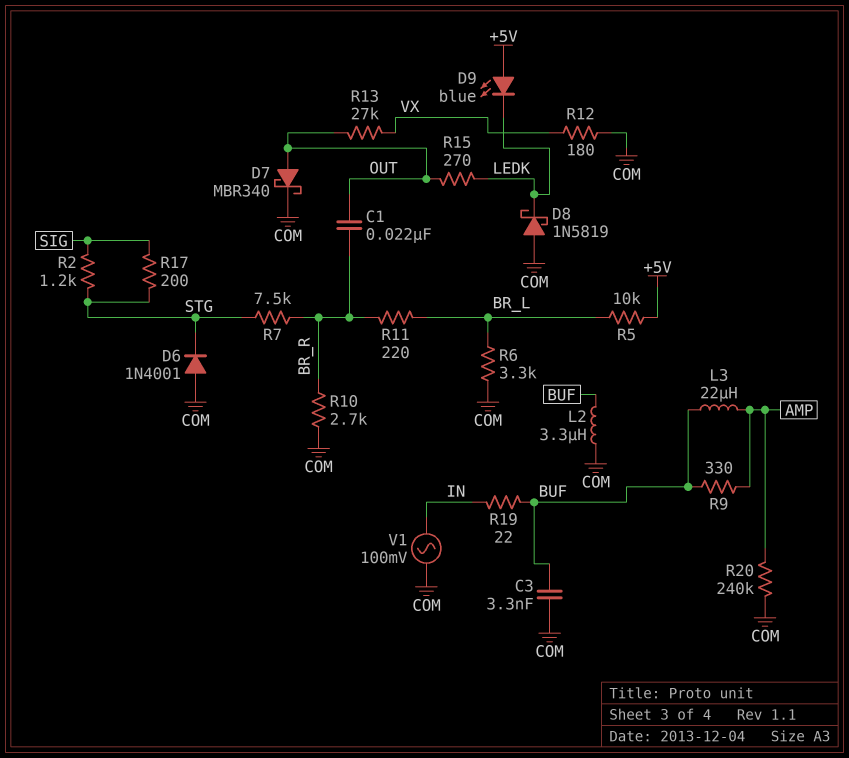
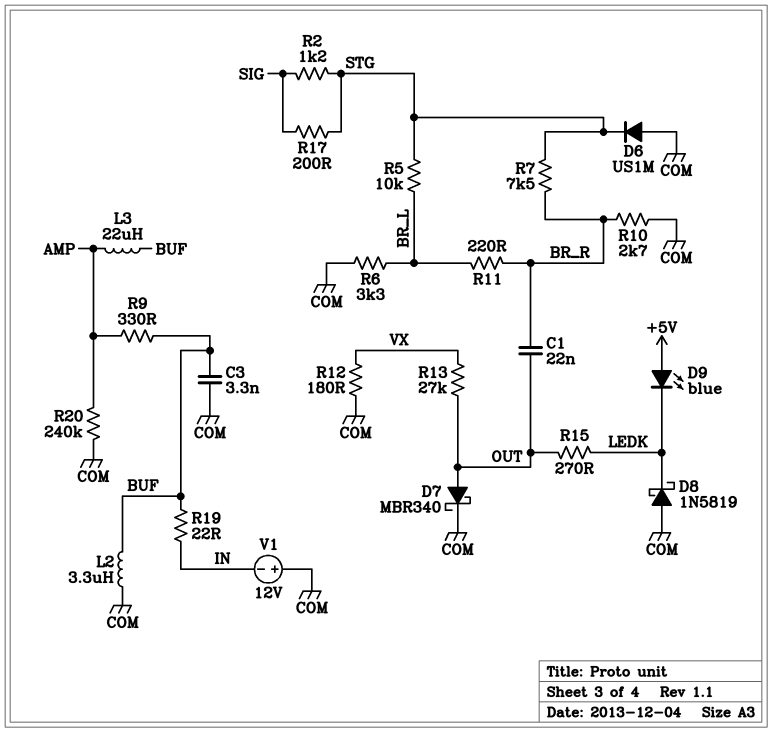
D6: diode 1N4001 (A COM, K STG) -> diode US1M (A COM, K STG)
R5: 10k (+5V, BR_L) -> 10k (BR_L, STG)
V1: AC 100mV (COM, IN) -> 12V (plus COM, minus IN)

